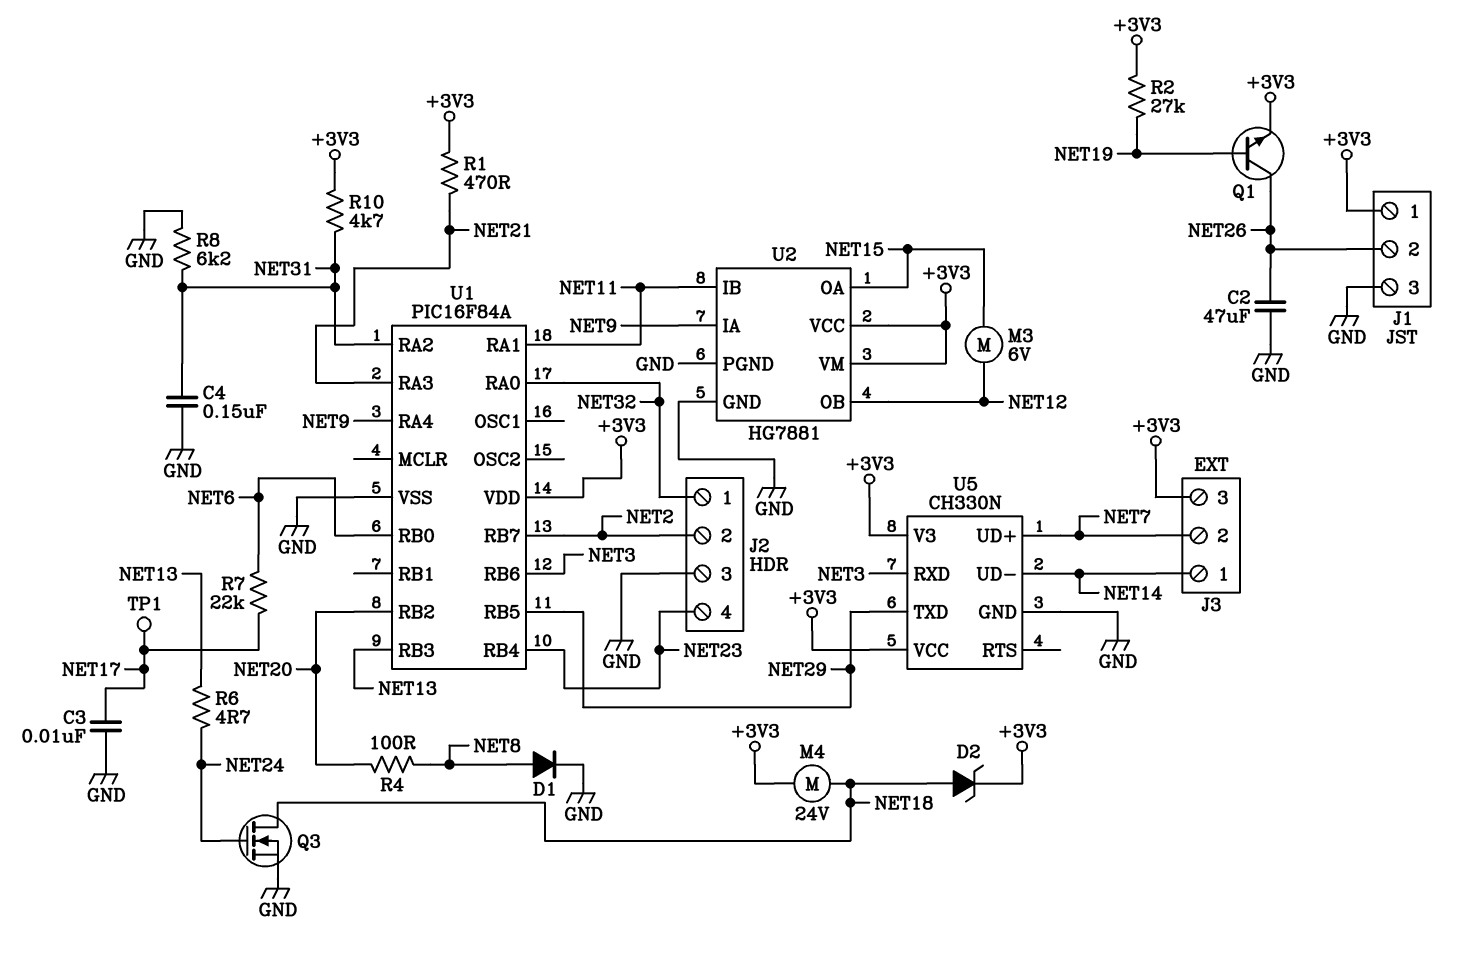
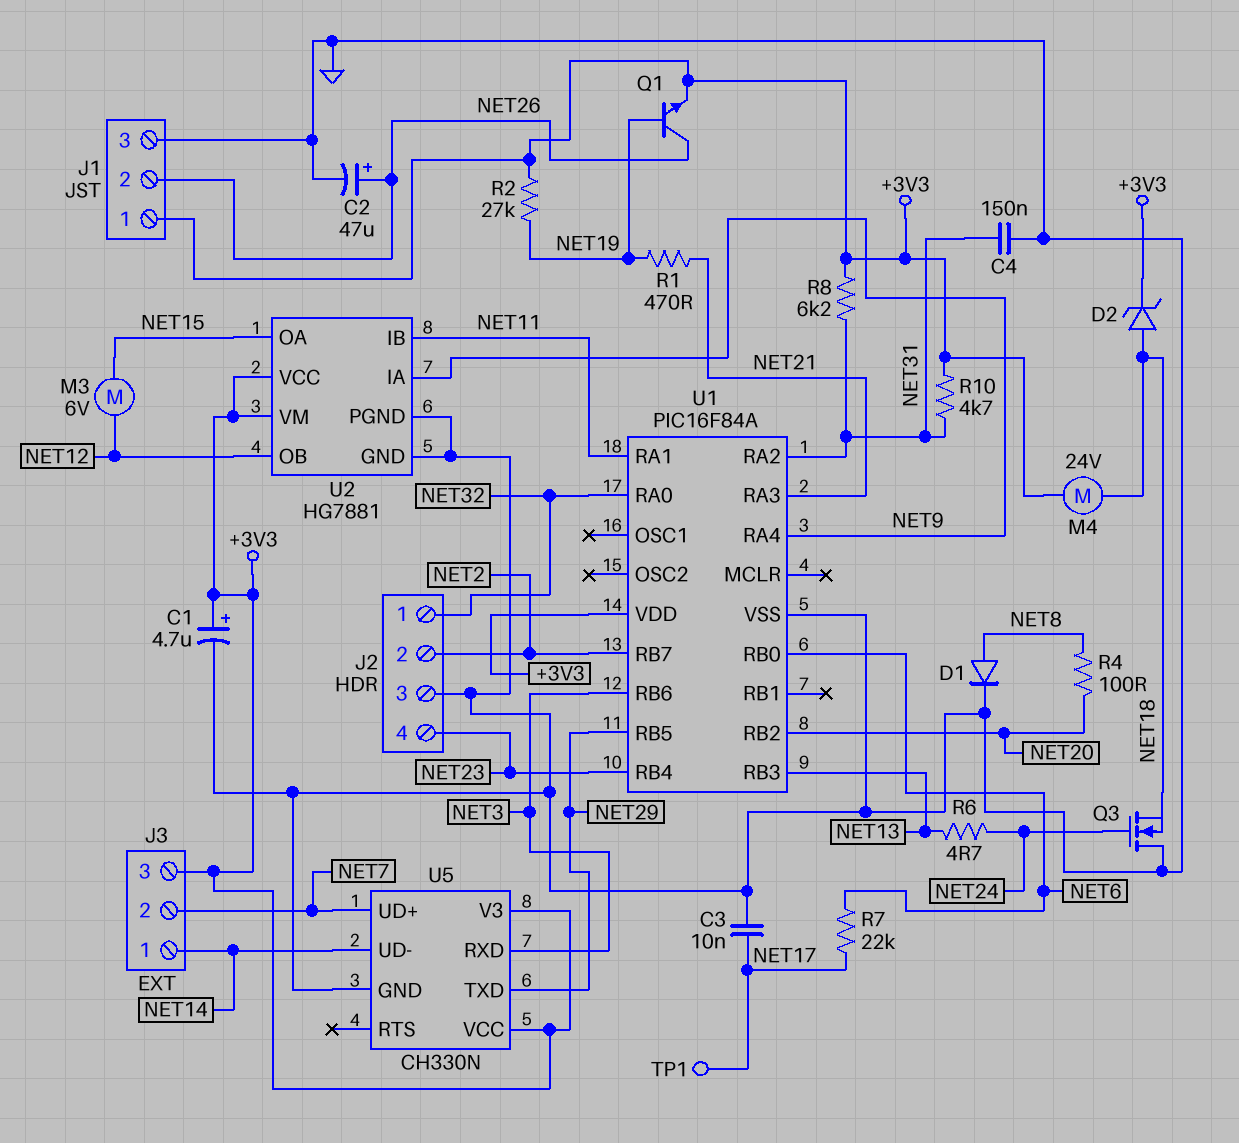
C1: none -> 4.7uF (plus +3V3, minus GND)
C2: 47uF (GND, NET26) -> 47uF (plus NET26, minus GND)
Q3: NMOS (G NET24, D NET18, S GND) -> NMOS (G NET24, D GND, S NET18)
R1: 470 (+3V3, NET21) -> 470 (NET19, NET21)
R8: 6.2k (GND, NET31) -> 6.2k (+3V3, NET31)

